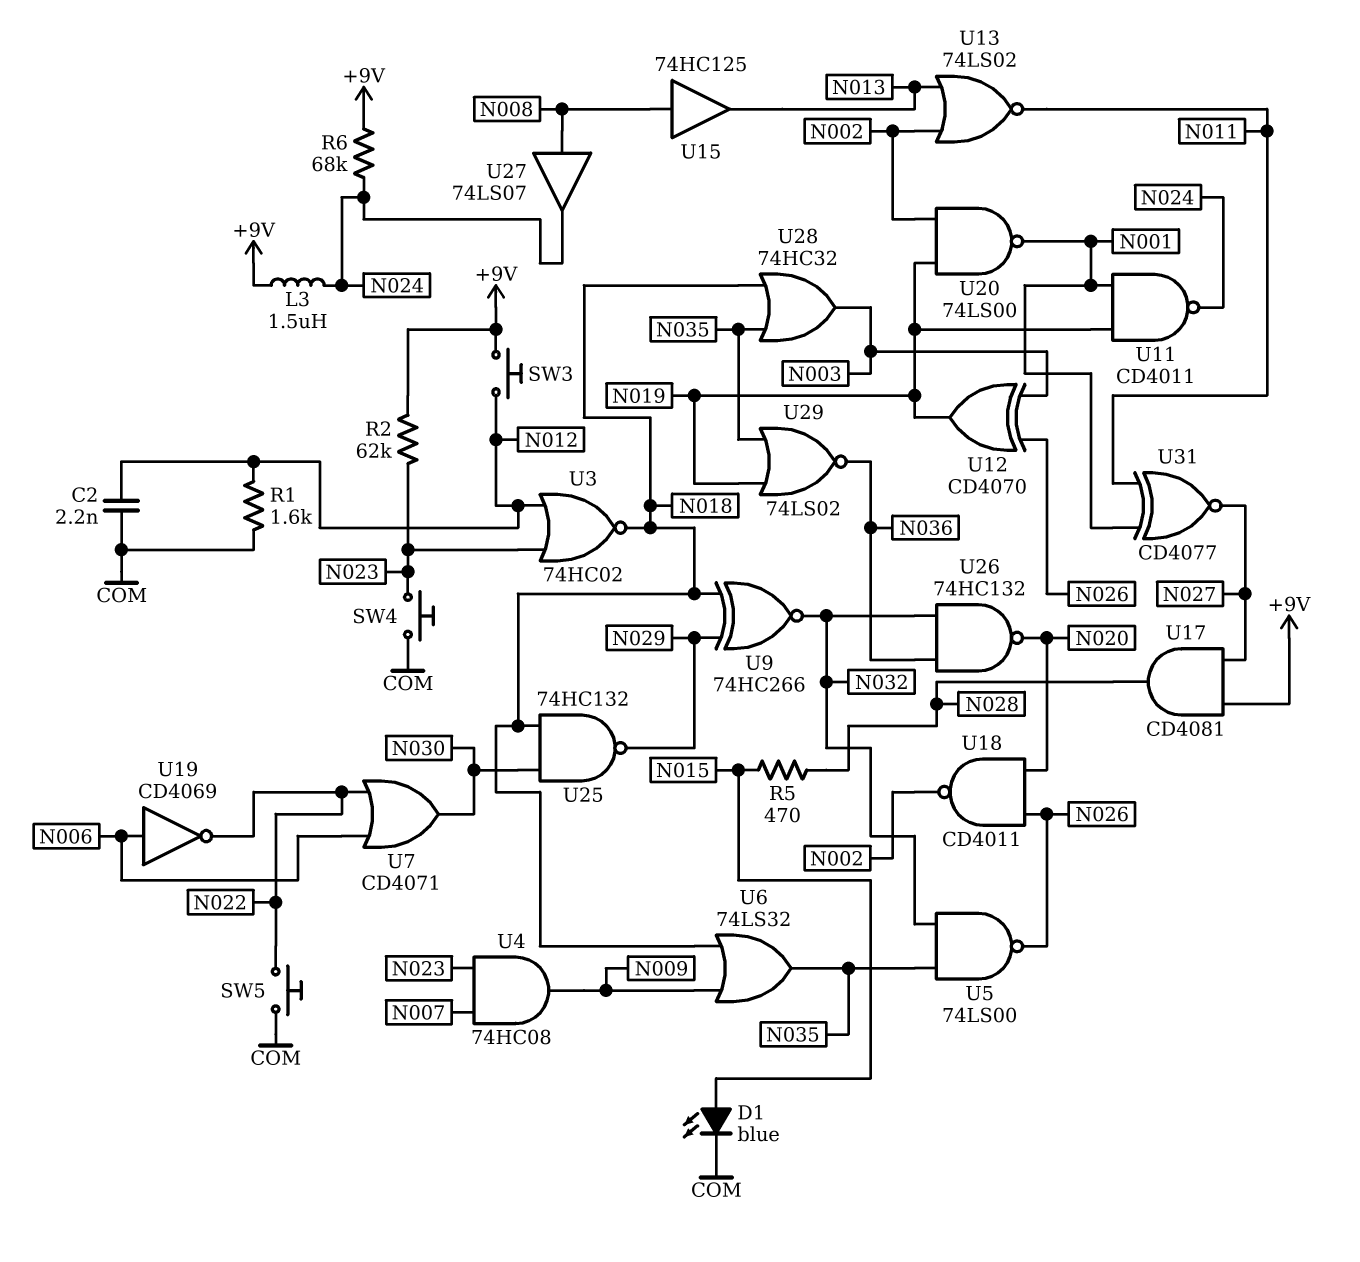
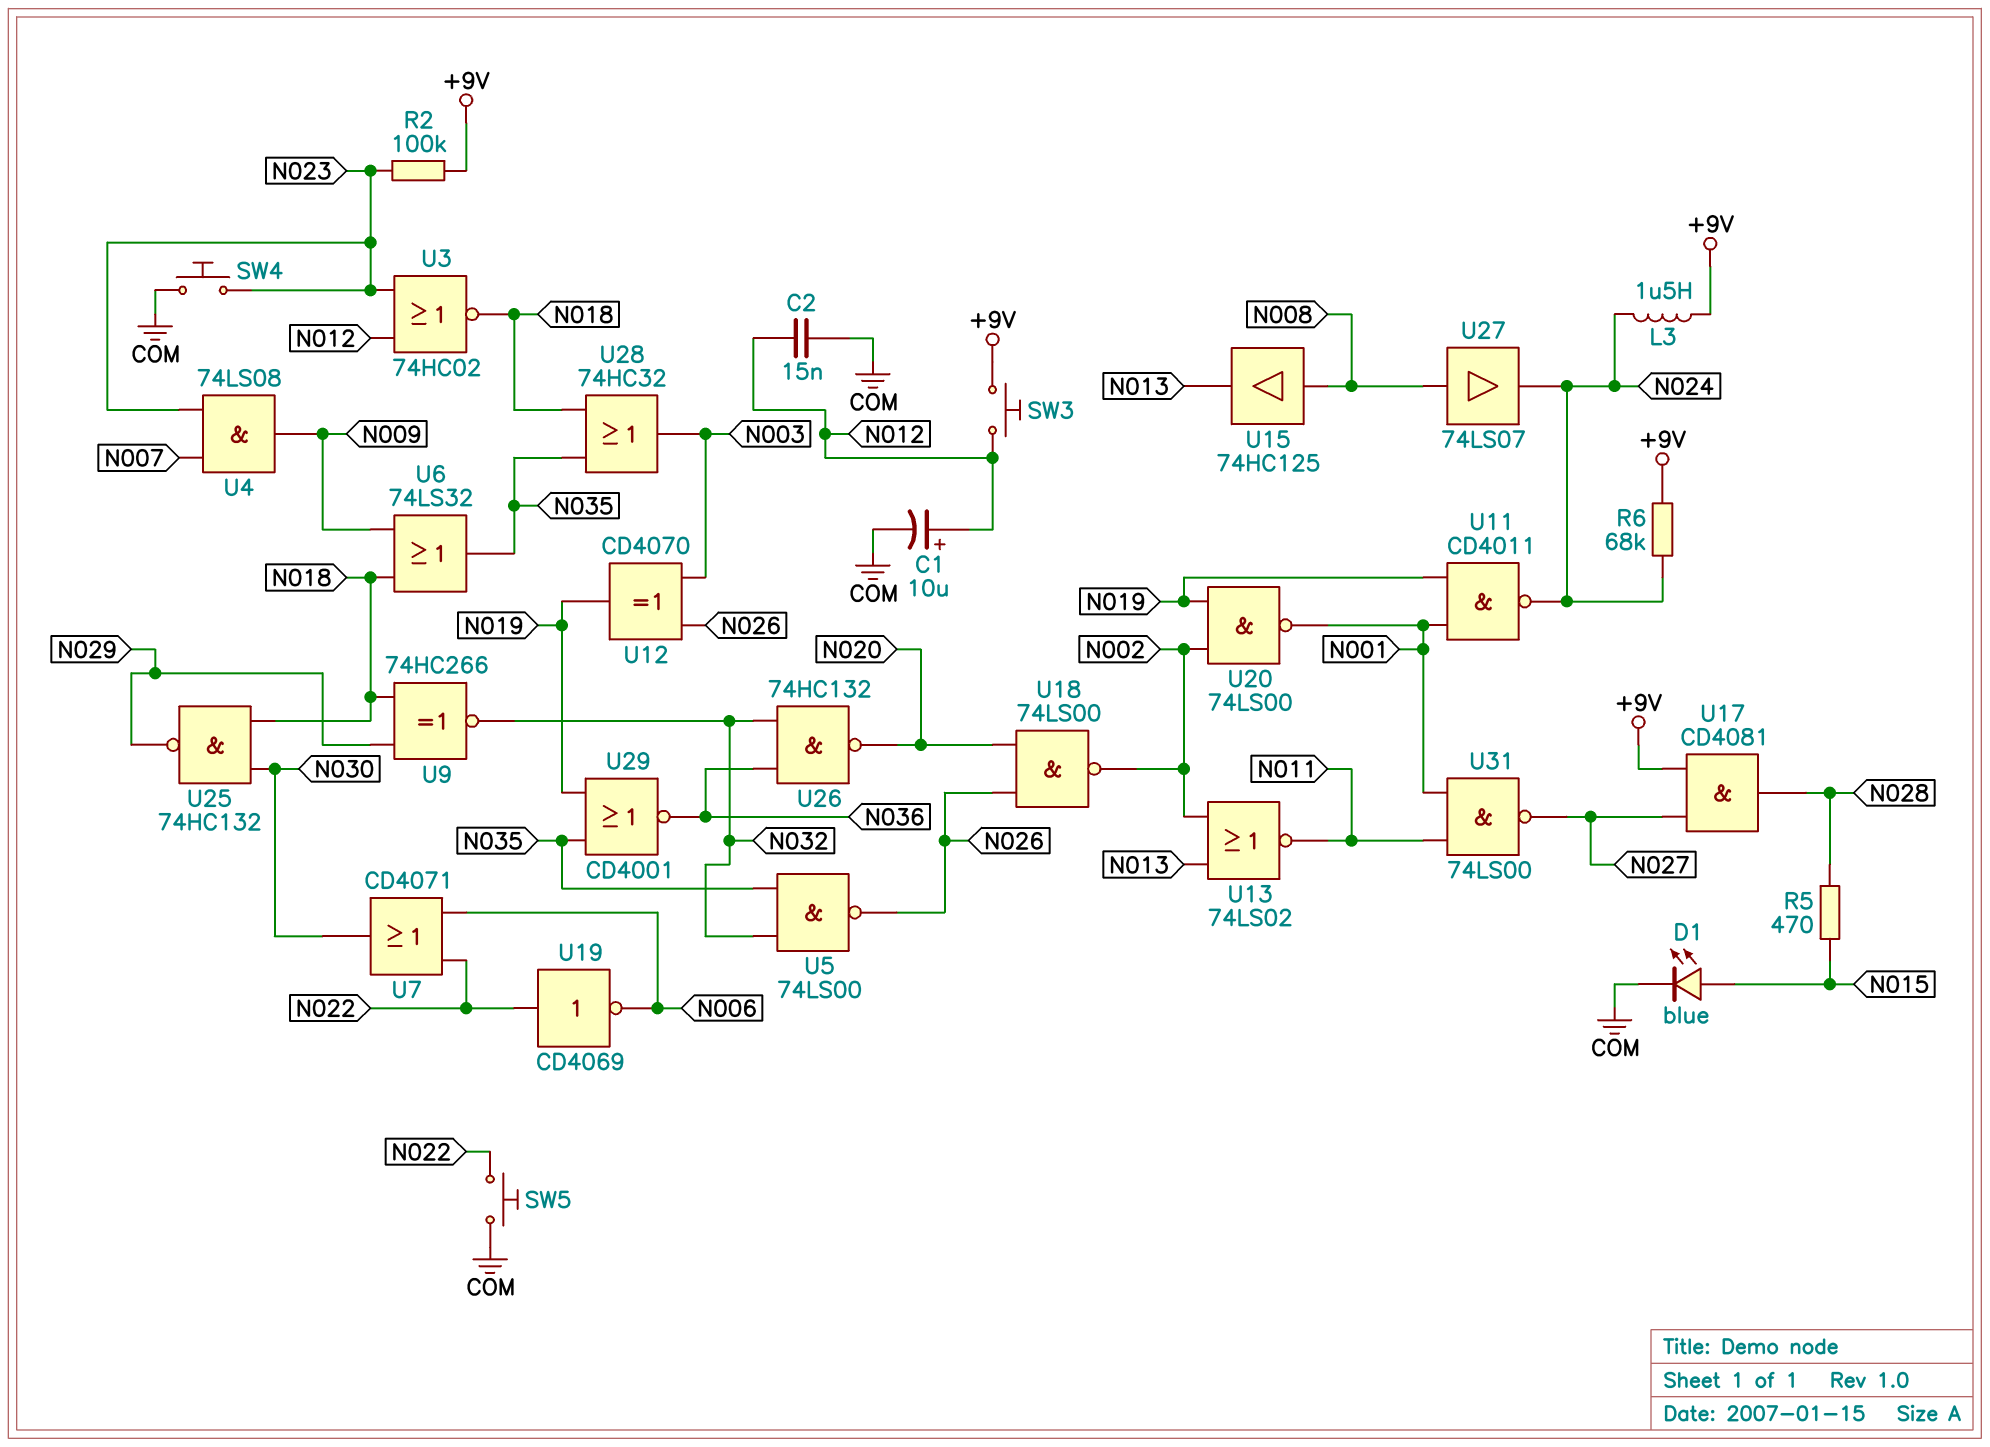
C1: none -> 10uF (plus N012, minus COM)
C2: 2.2nF (COM, N012) -> 15nF (COM, N012)
R1: 1.6k (COM, N012) -> none
R2: 62k (+9V, N023) -> 100k (+9V, N023)
U4: AND 74HC08 (in N007, in N023, out N009) -> AND 74LS08 (in N007, in N023, out N009)
U18: NAND CD4011 (in N020, in N026, out N002) -> NAND 74LS00 (in N020, in N026, out N002)
U19: NOT CD4069 (in N006, out N022) -> NOT CD4069 (in N022, out N006)
U29: NOR 74LS02 (in N019, in N035, out N036) -> NOR CD4001 (in N019, in N035, out N036)
U31: XNOR CD4077 (in N001, in N011, out N027) -> NAND 74LS00 (in N001, in N011, out N027)

